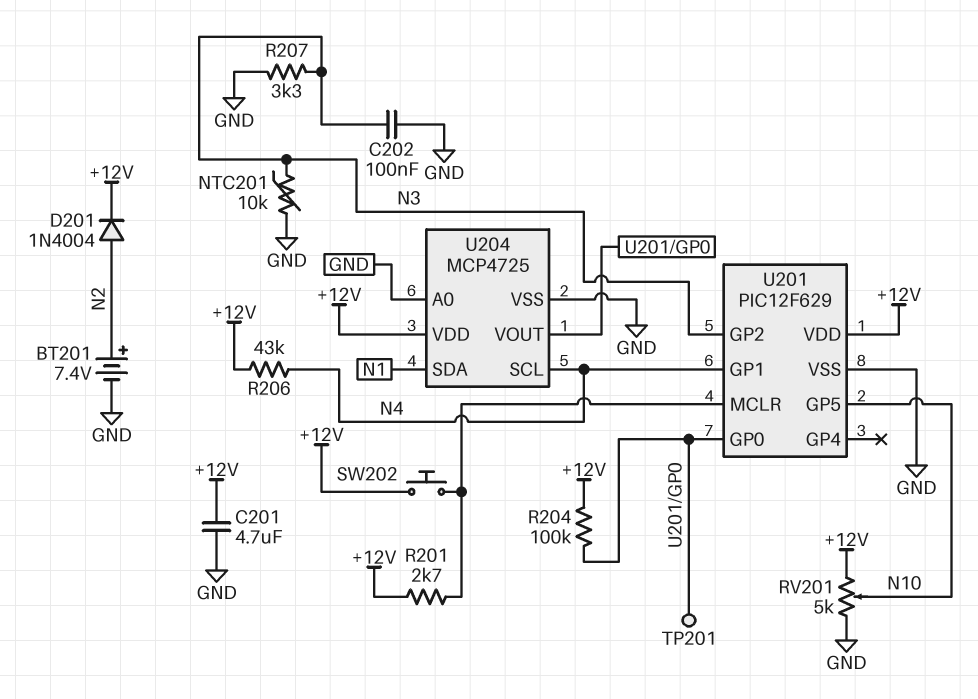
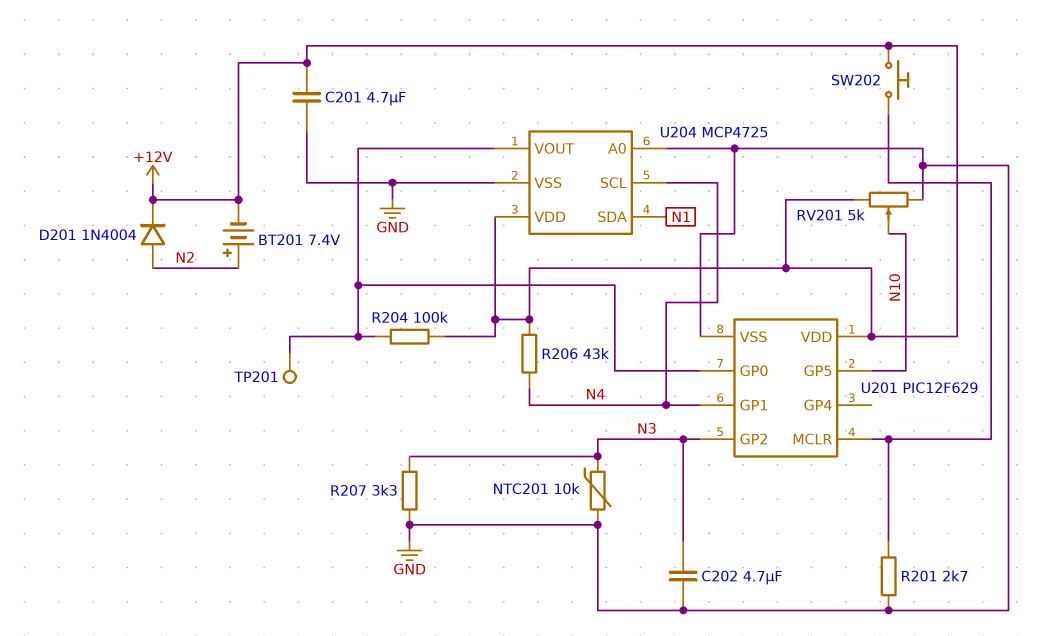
BT201: 7.4V (plus N2, minus GND) -> 7.4V (plus N2, minus +12V)
C202: 100nF (GND, N3) -> 4.7uF (GND, N3)
R201: 2.7k (+12V, U201/MCLR) -> 2.7k (GND, U201/MCLR)

